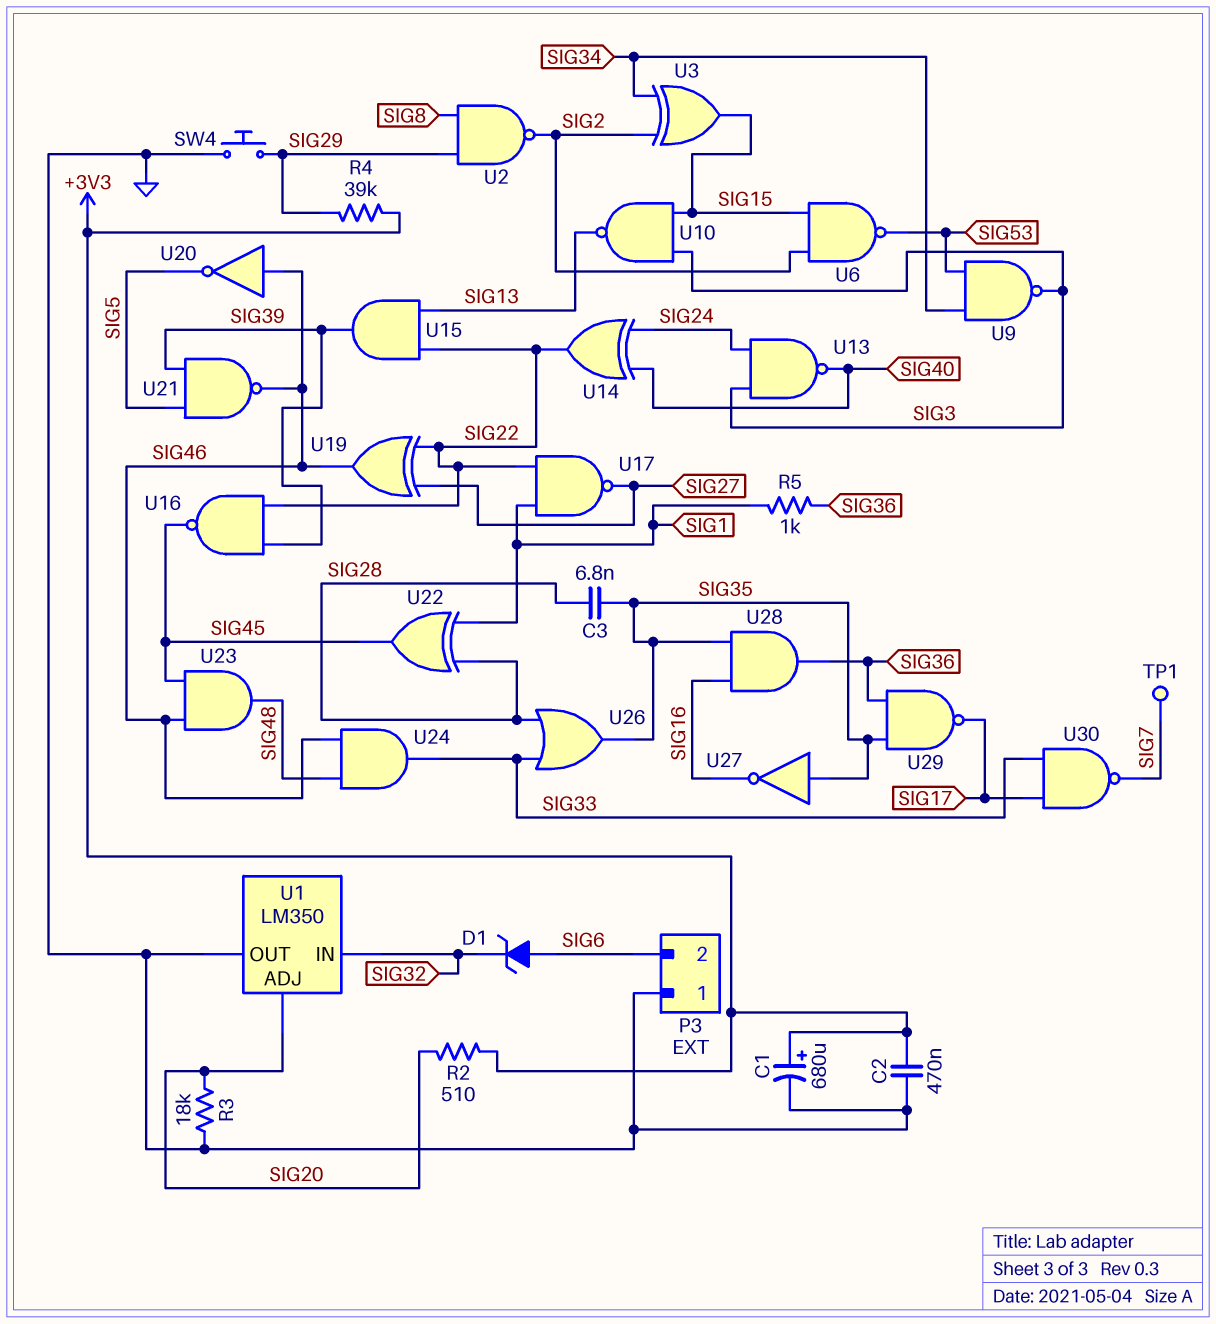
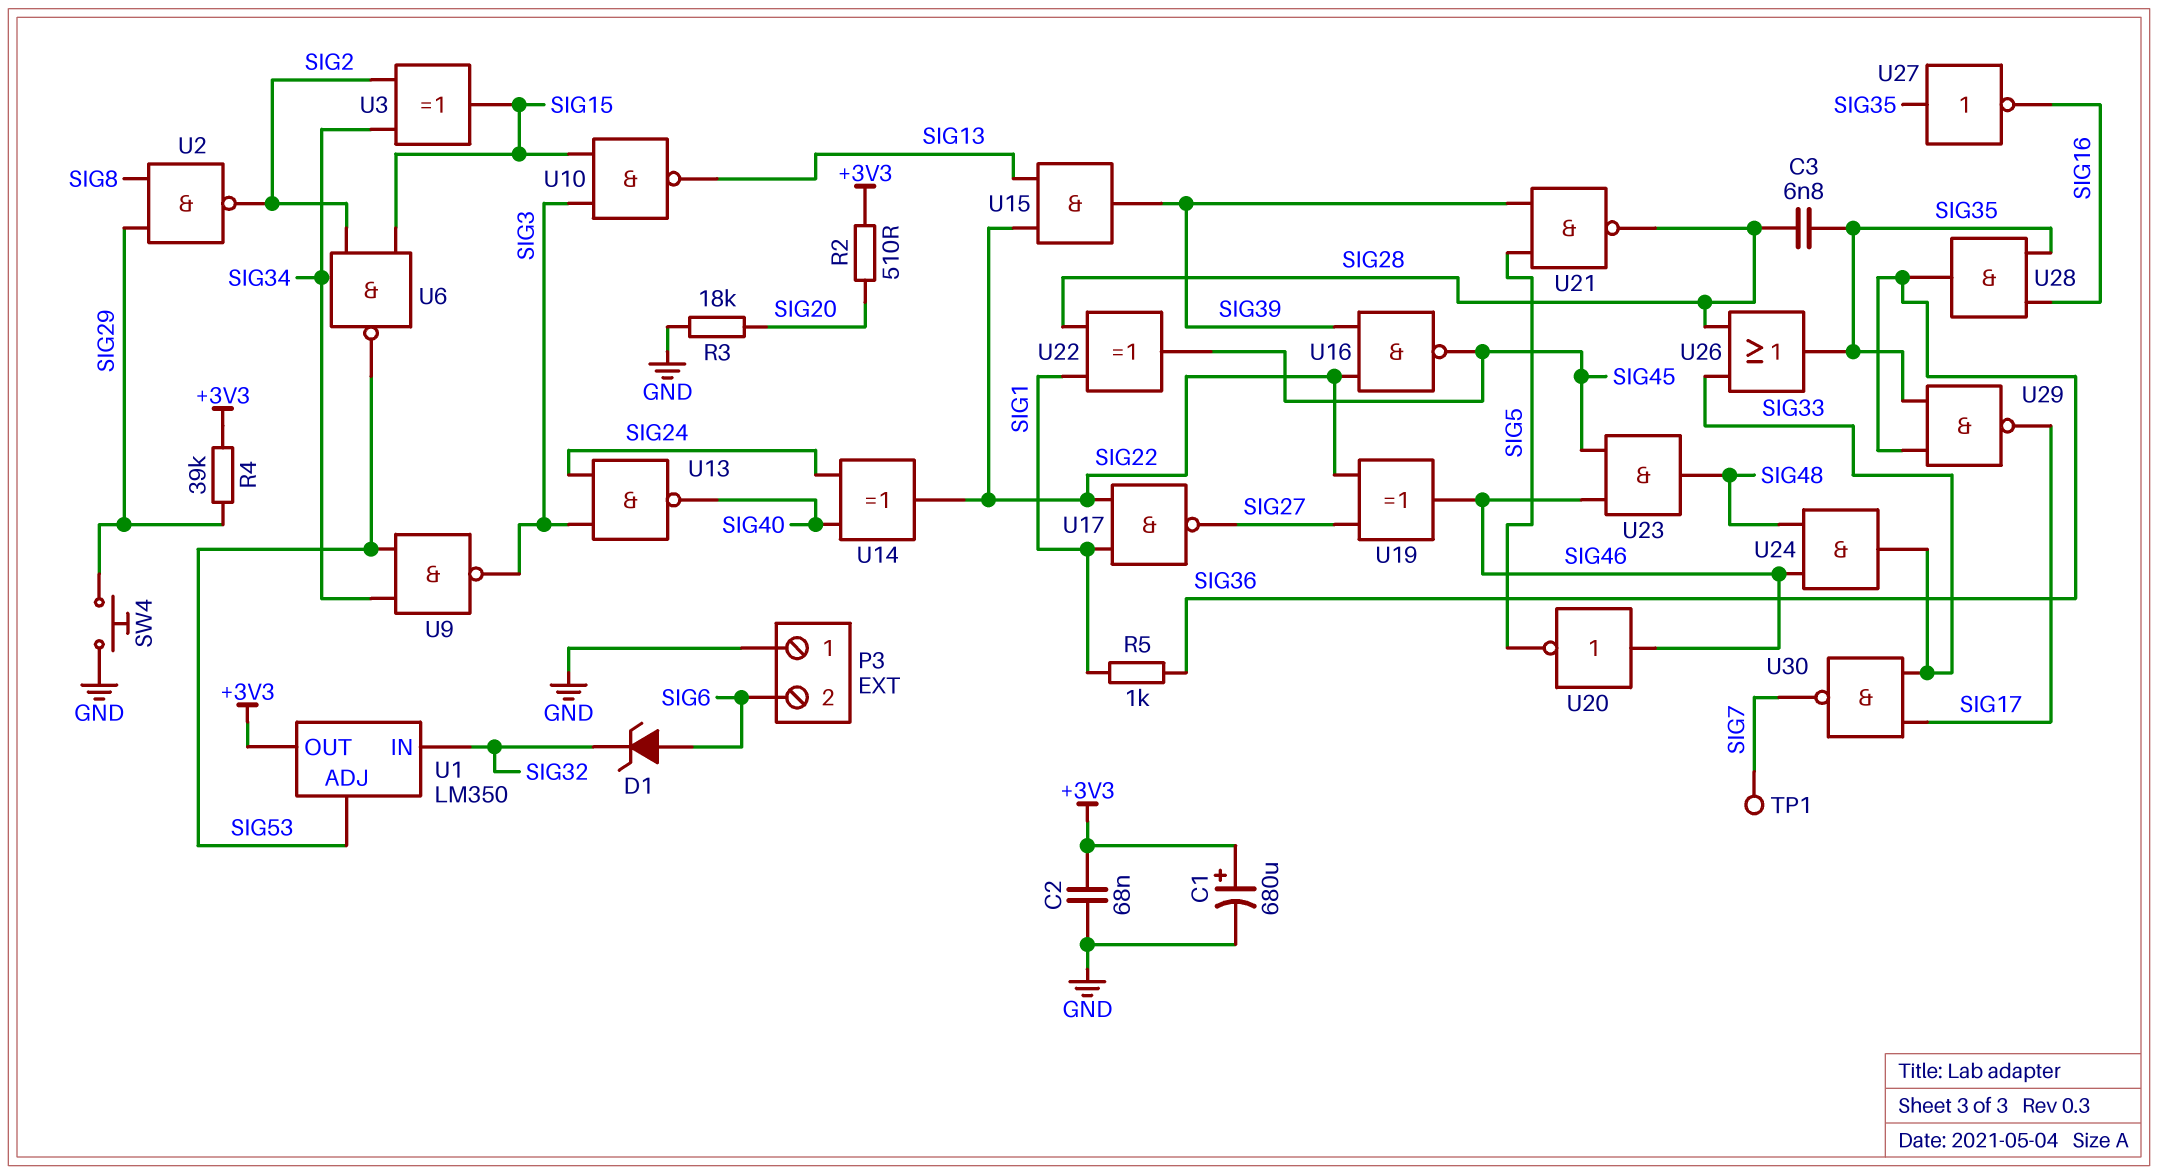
C2: 470nF (+3V3, GND) -> 68nF (+3V3, GND)
U1 pin ADJ: SIG20 -> SIG53
U1 pin OUT: GND -> +3V3
U21: NAND (in SIG5, in SIG39, out SIG46) -> NAND (in SIG5, in SIG39, out SIG28)

